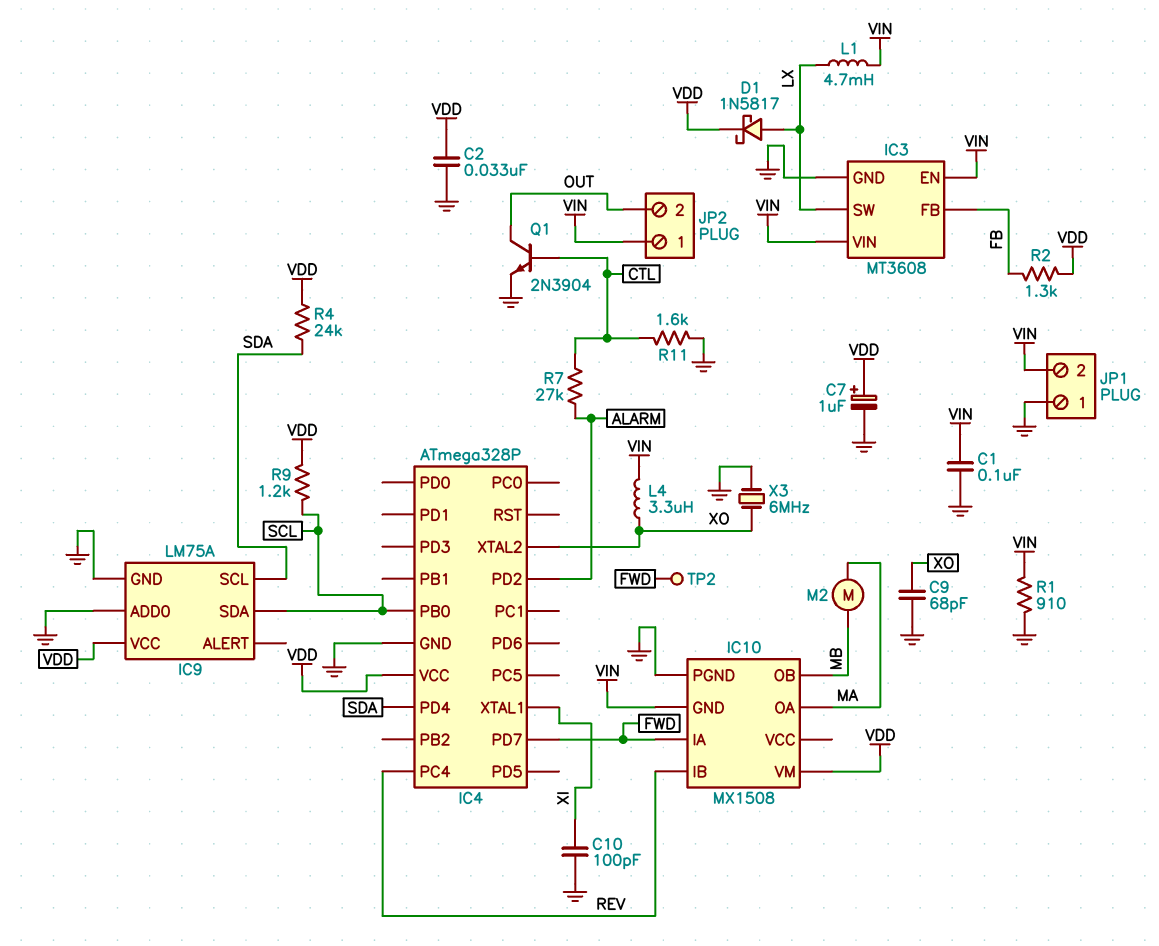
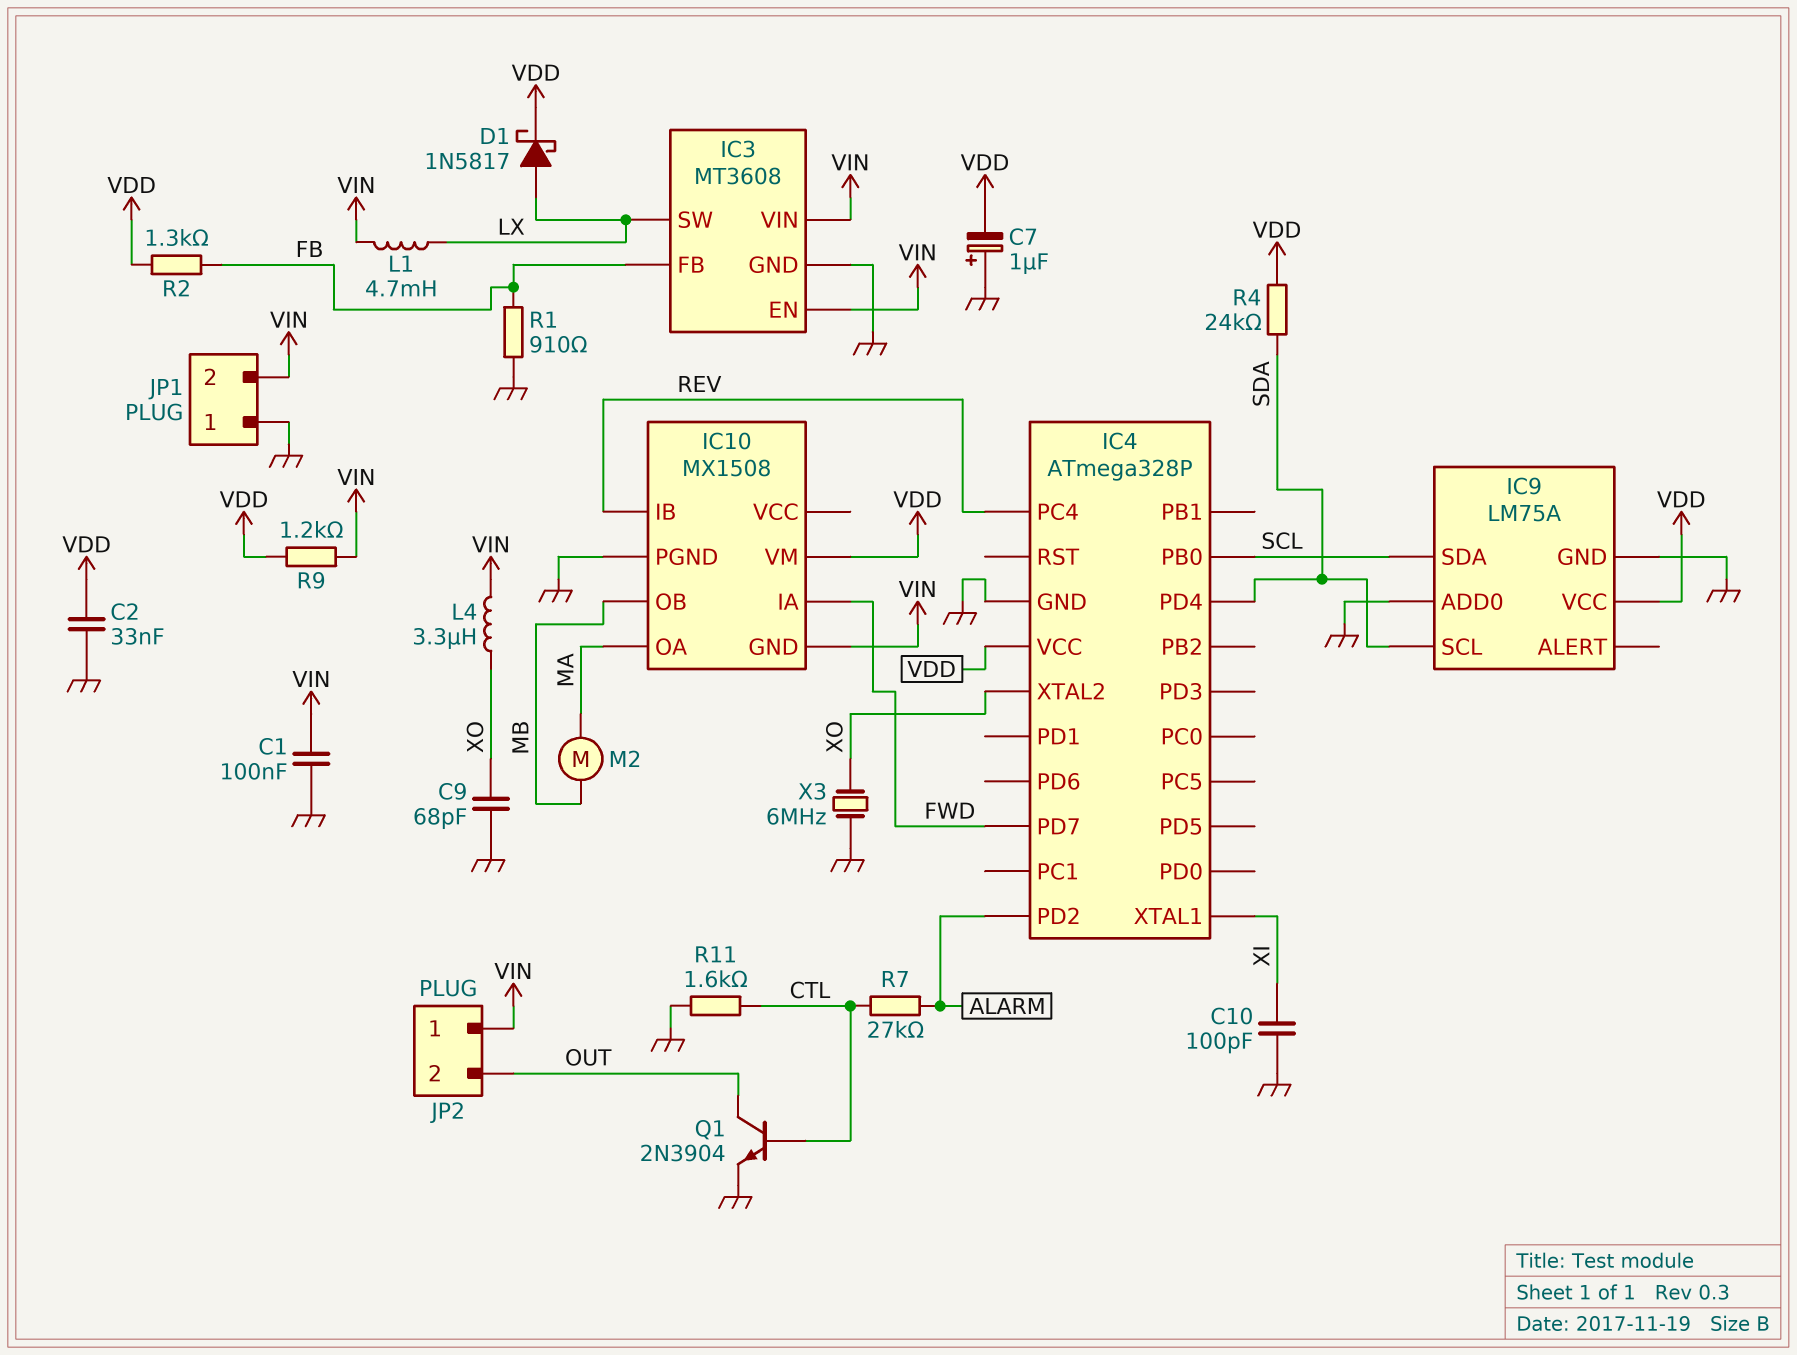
C7: 1uF (plus VDD, minus GND) -> 1uF (plus GND, minus VDD)
R1: 910 (GND, VIN) -> 910 (FB, GND)
R9: 1.2k (SCL, VDD) -> 1.2k (VDD, VIN)
TP2: test point (FWD) -> none

